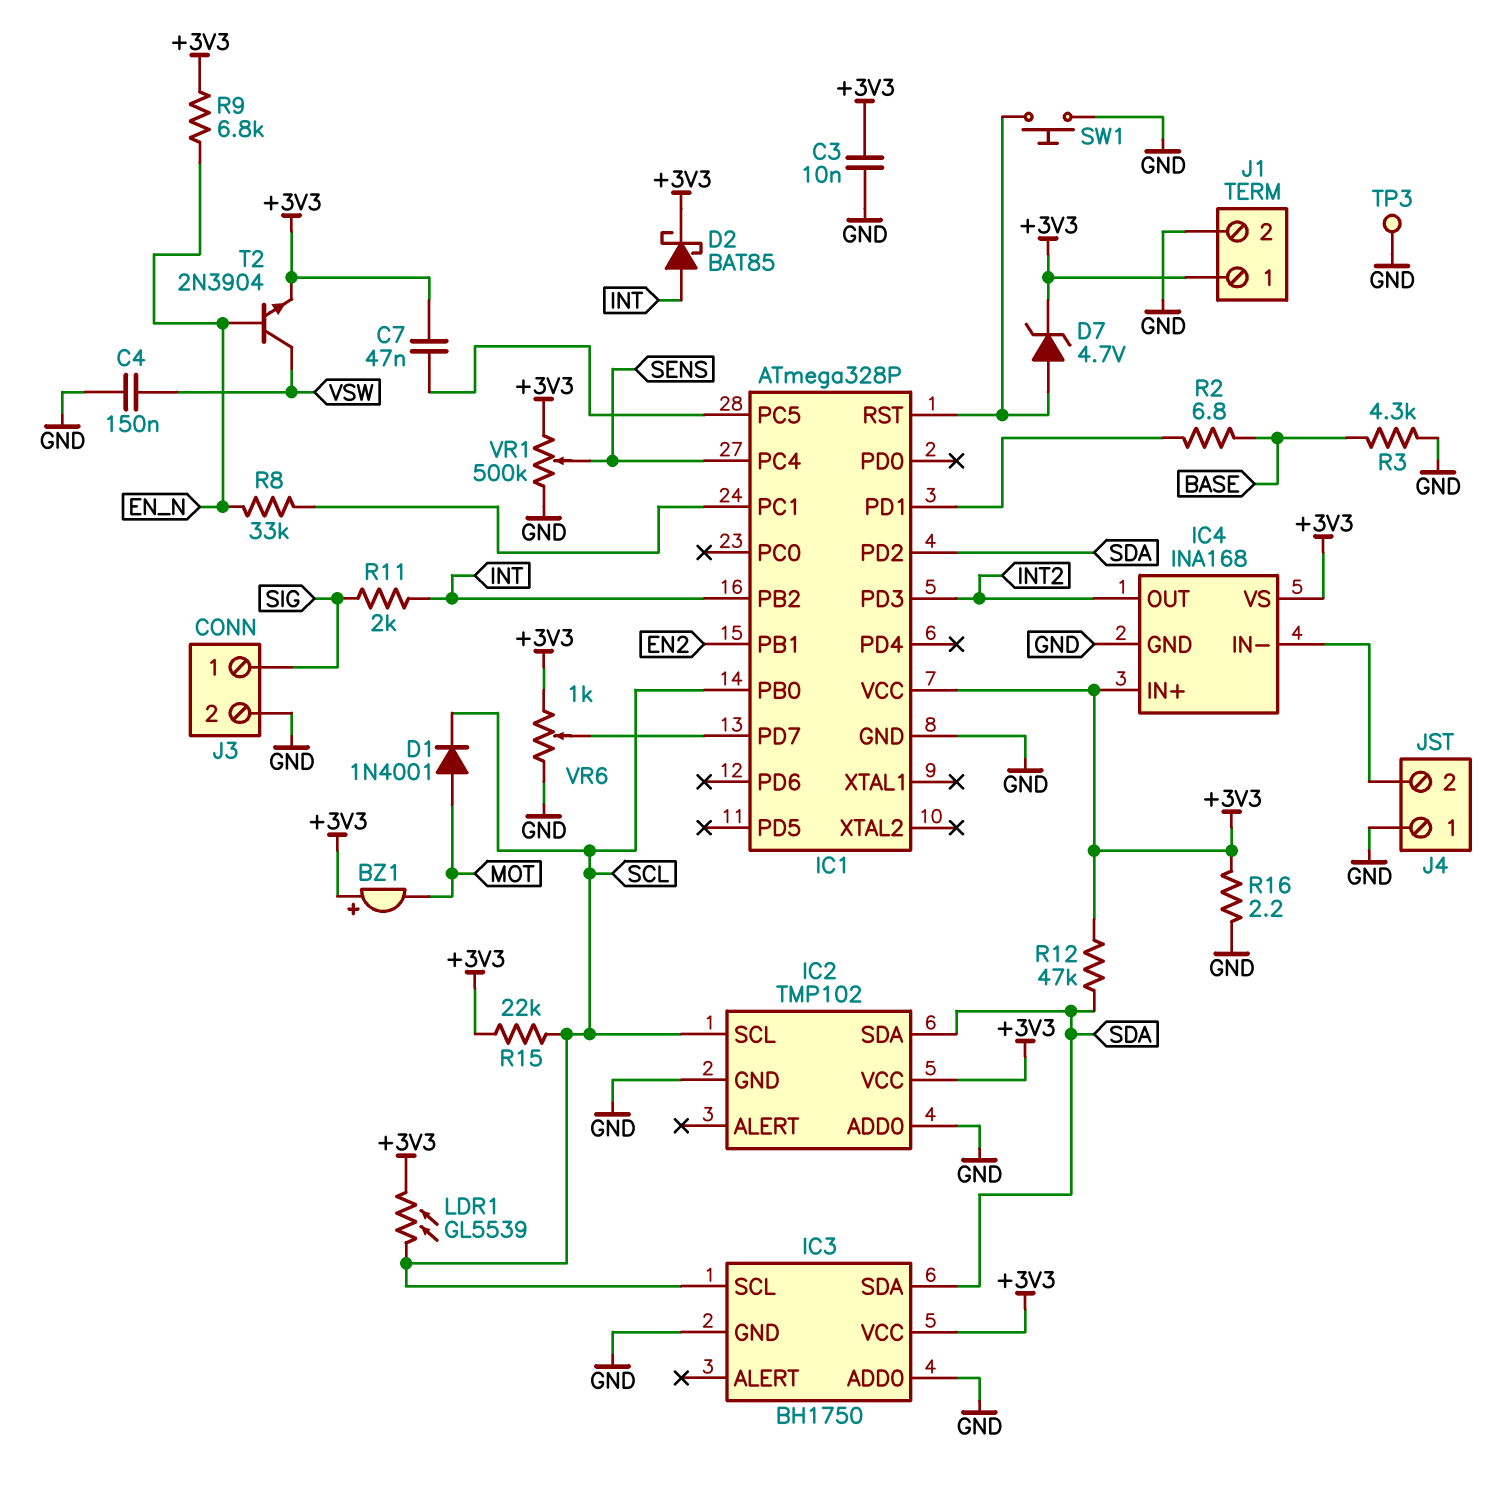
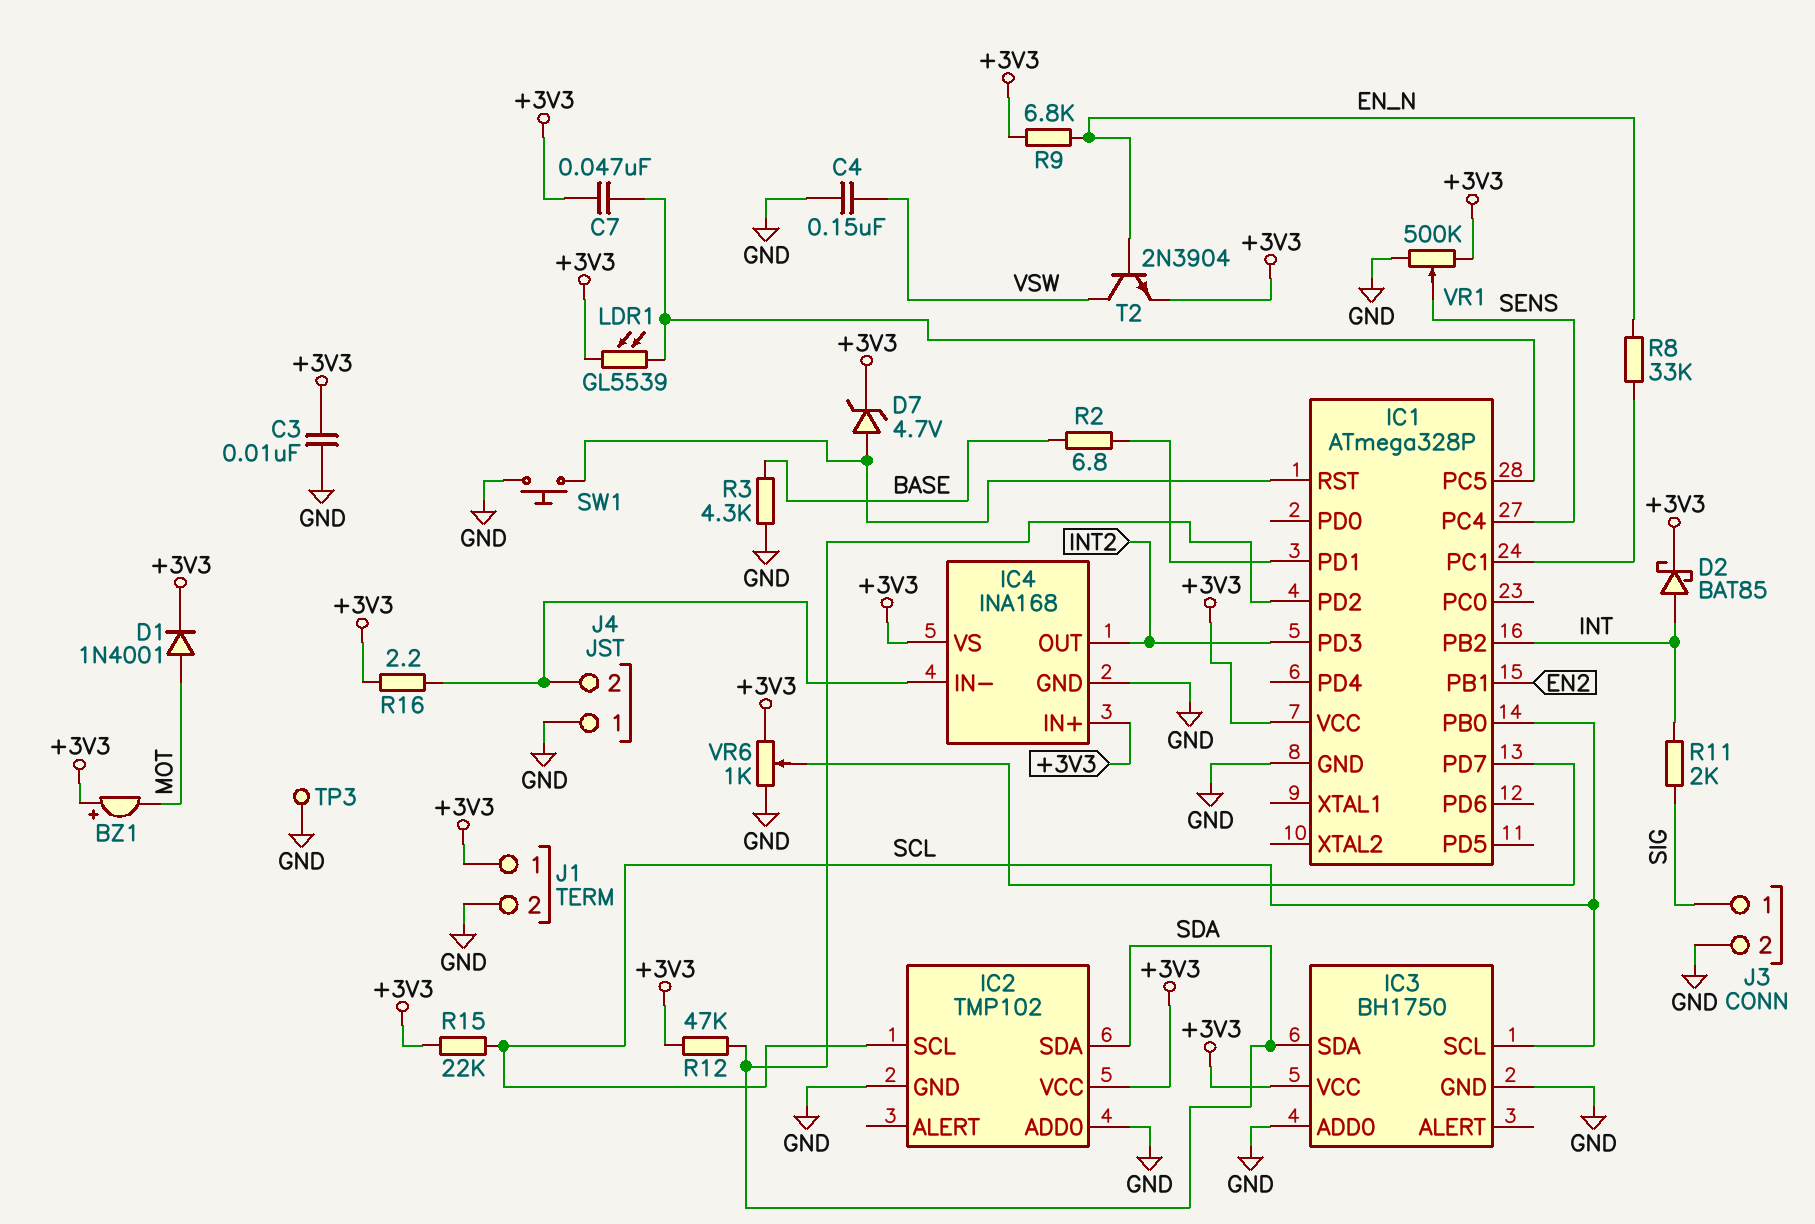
D1: diode 1N4001 (A MOT, K SCL) -> diode 1N4001 (A MOT, K +3V3)
LDR1: GL5539 (+3V3, SCL) -> GL5539 (+3V3, IC1/PC5)
R16: 2.2 (+3V3, GND) -> 2.2 (+3V3, IC4/IN-)

